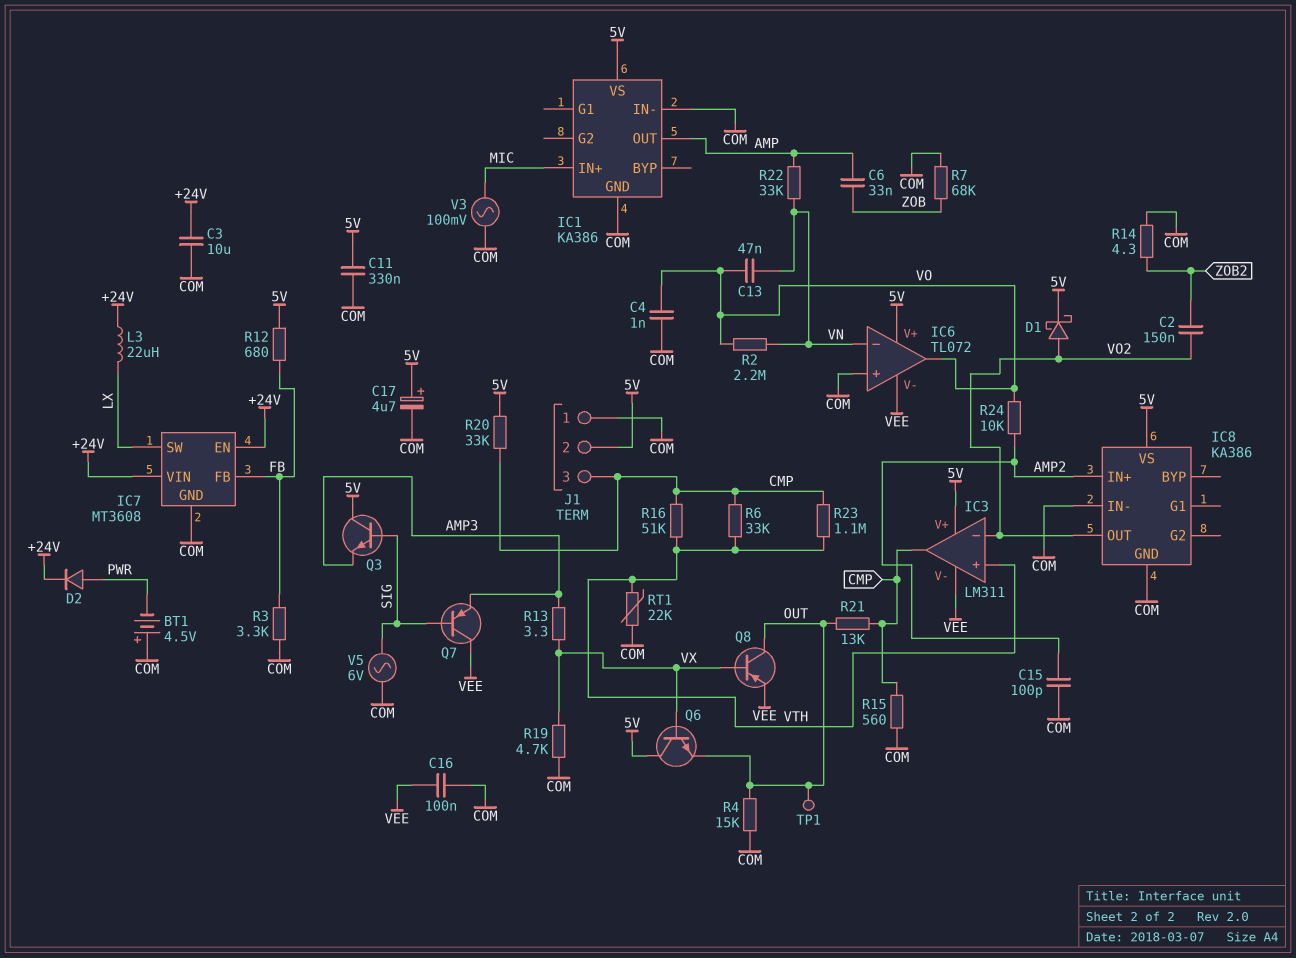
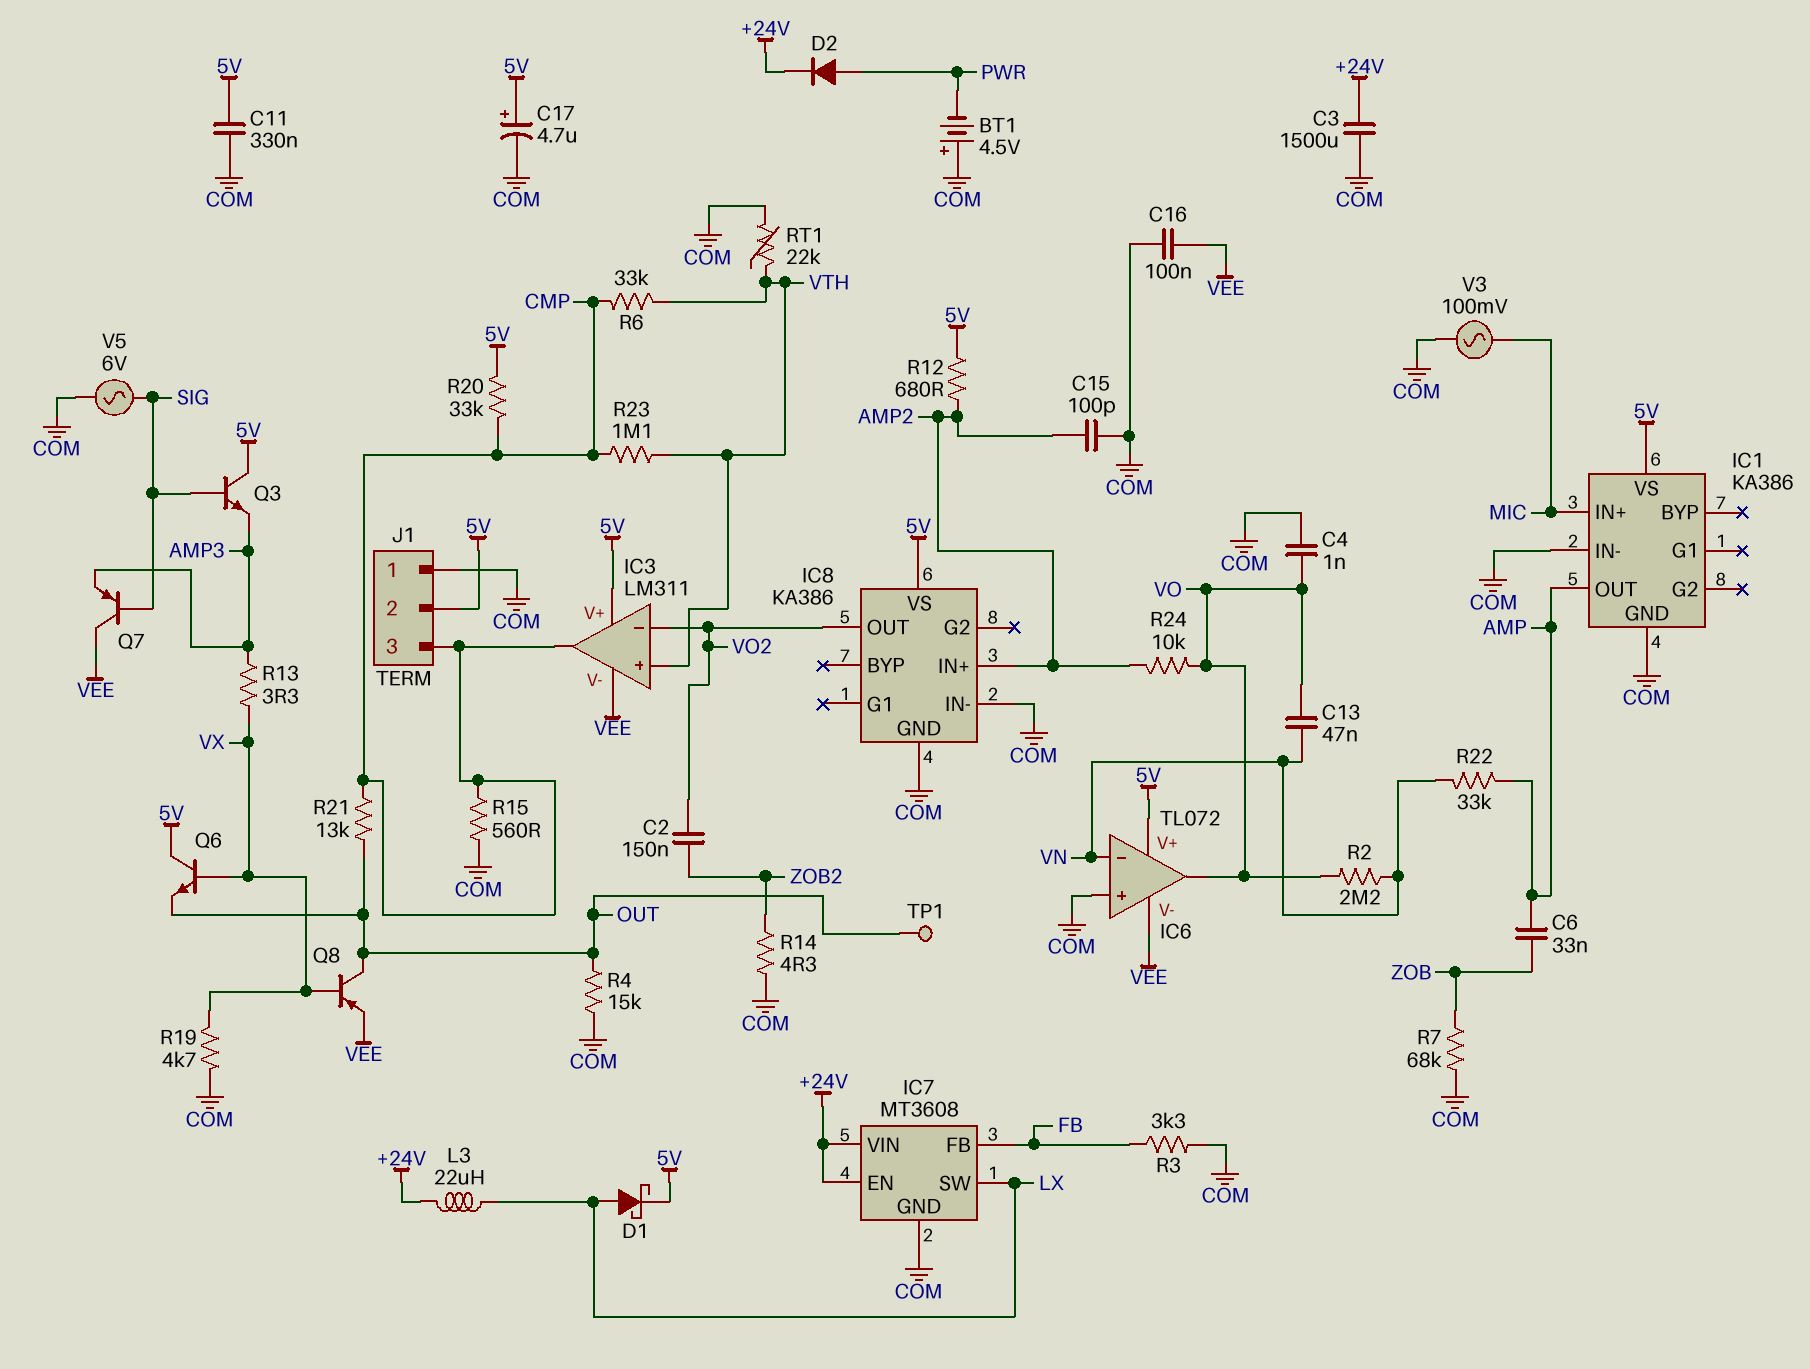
C3: 10uF (+24V, COM) -> 1500uF (+24V, COM)
D1: schottky (A VO2, K 5V) -> schottky (A LX, K 5V)
R12: 680 (5V, FB) -> 680 (5V, AMP2)
R16: 51k (CMP, VTH) -> none

